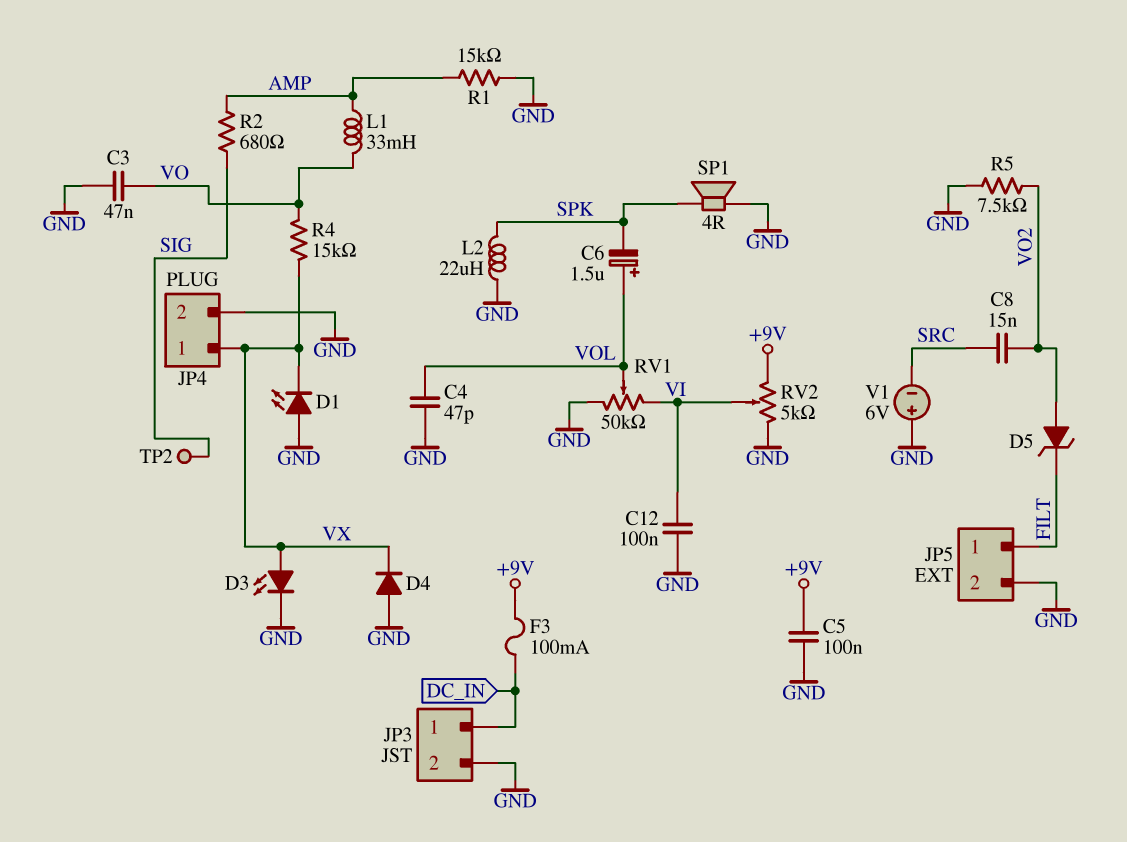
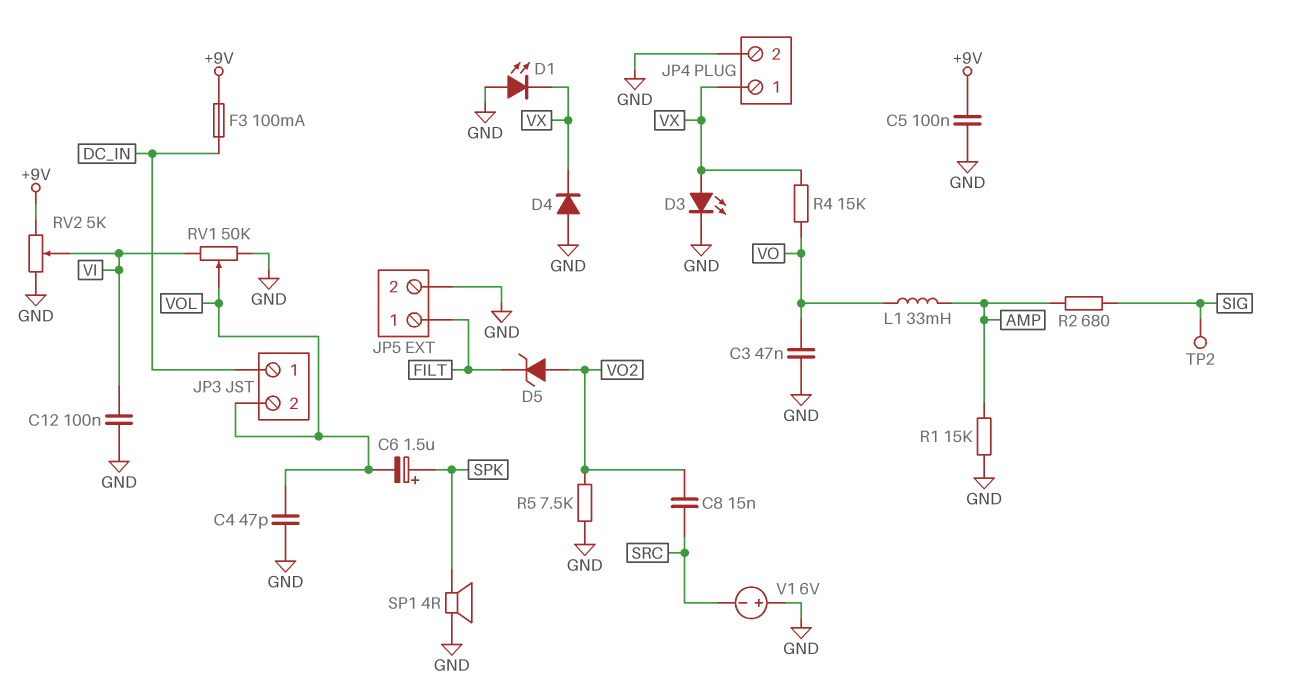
C6: 1.5uF (plus VOL, minus SPK) -> 1.5uF (plus SPK, minus VOL)
JP3 pin 2: GND -> VOL
L2: 22uH (GND, SPK) -> none

